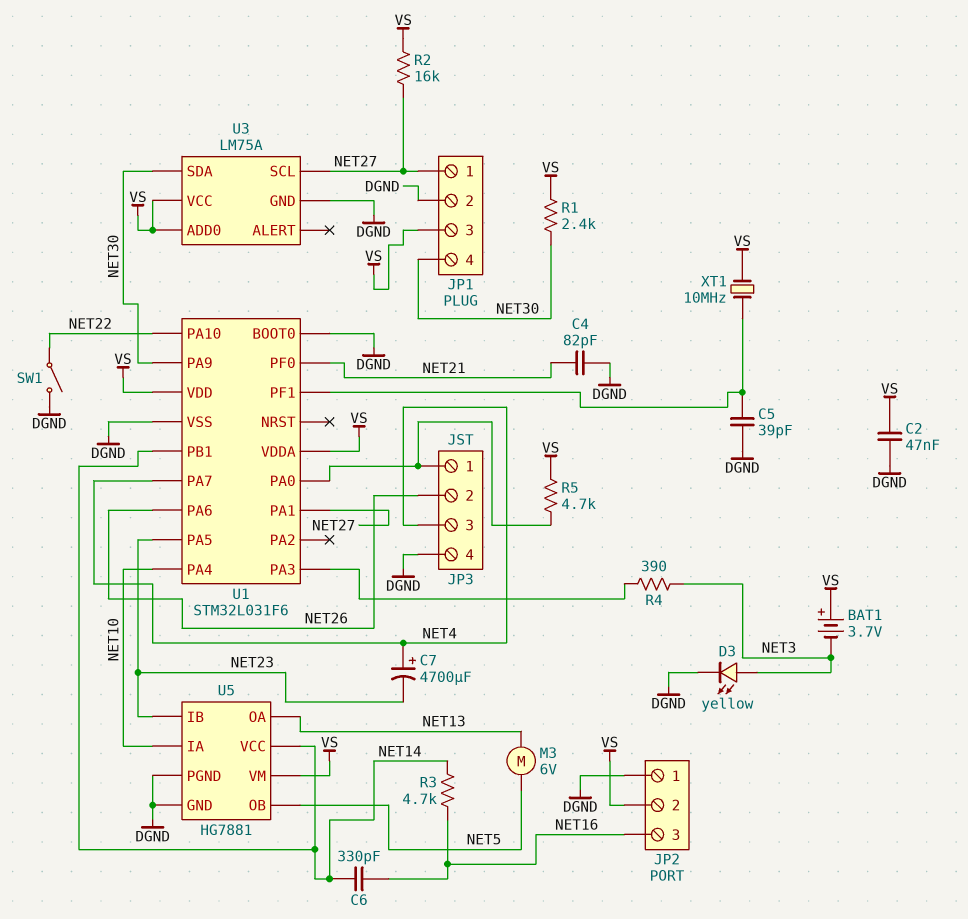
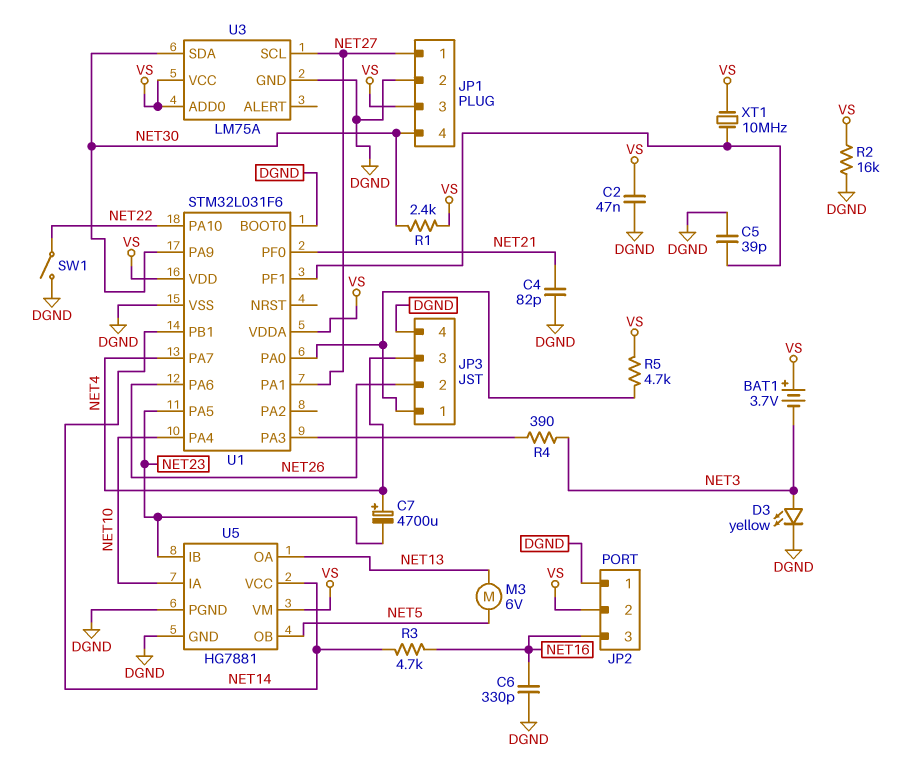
C6: 330pF (NET14, NET16) -> 330pF (DGND, NET16)
R2: 16k (NET27, VS) -> 16k (DGND, VS)

